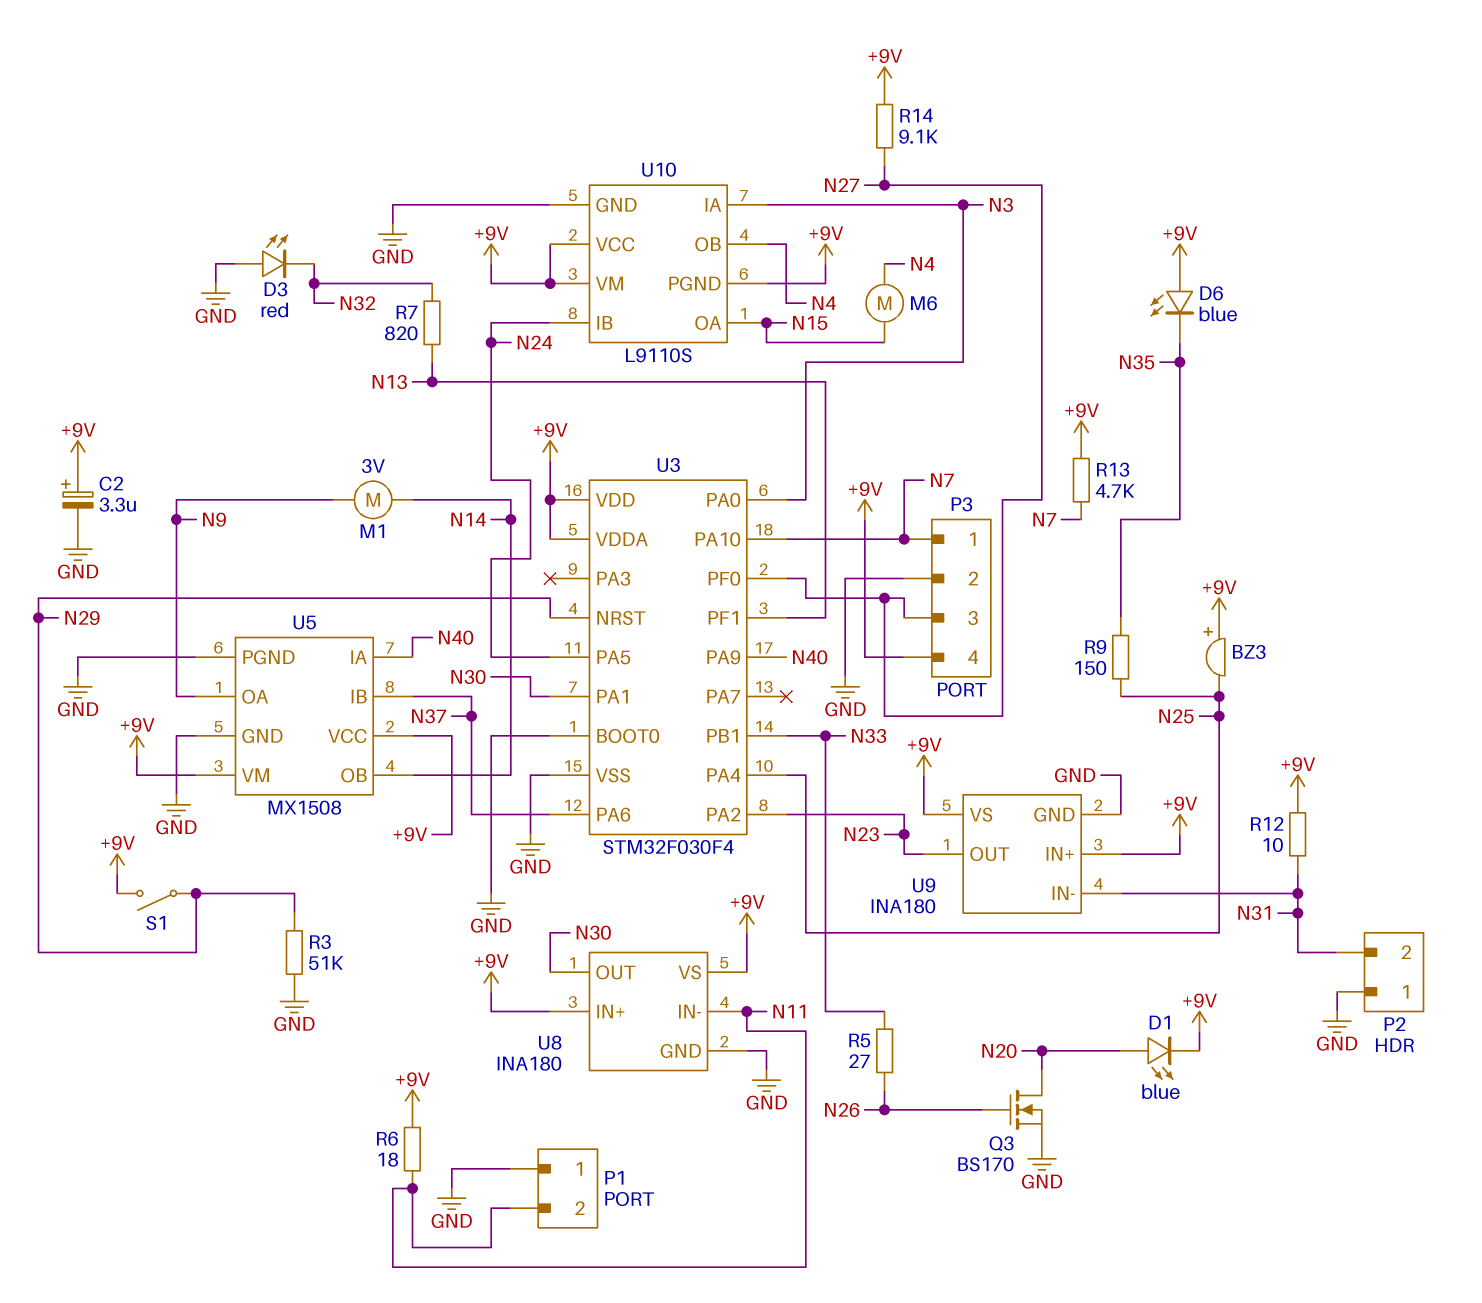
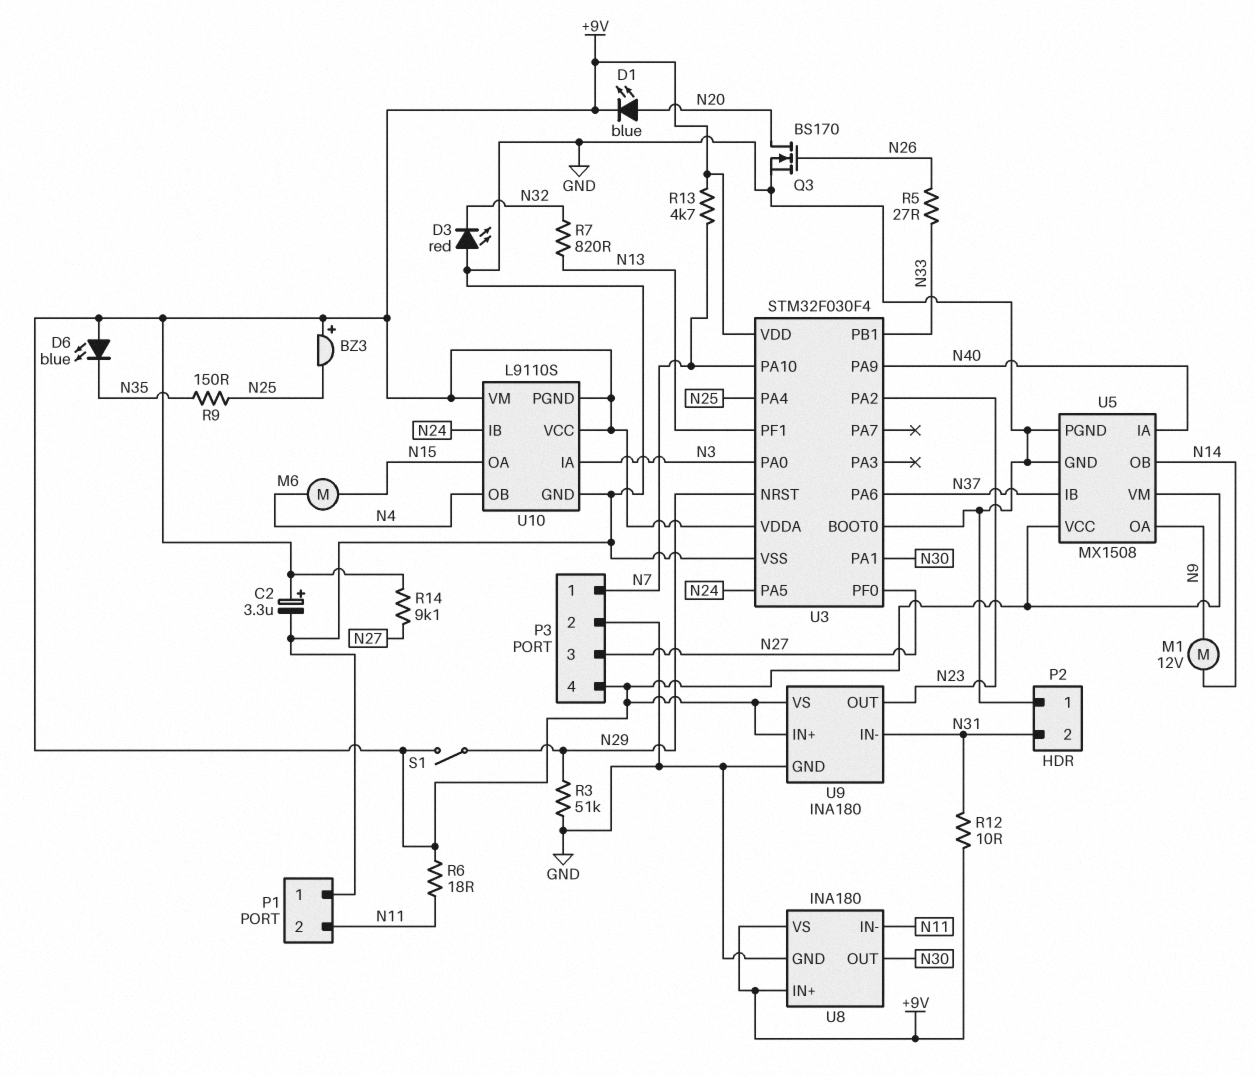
M1: motor 3V (N9, N14) -> motor 12V (N9, N14)

